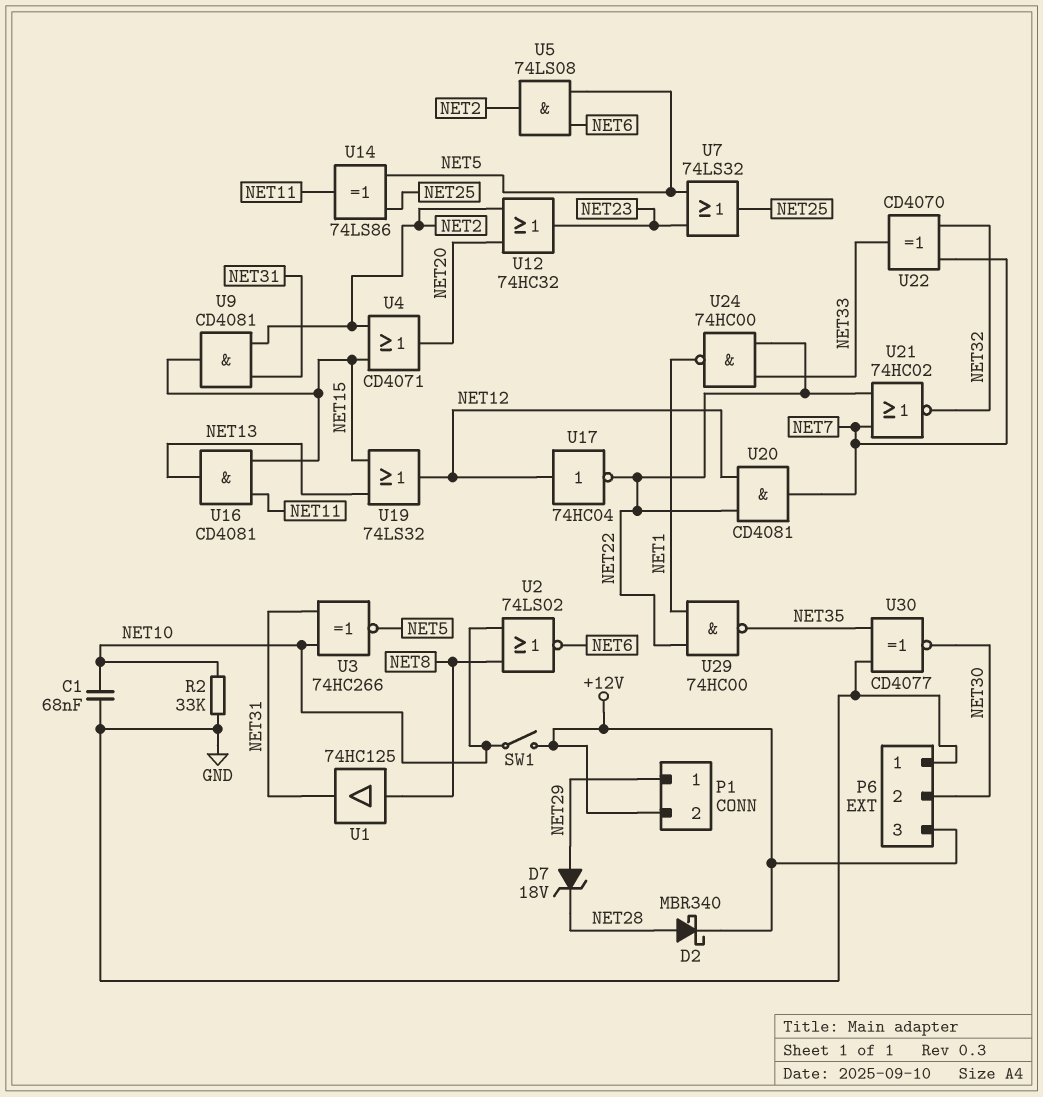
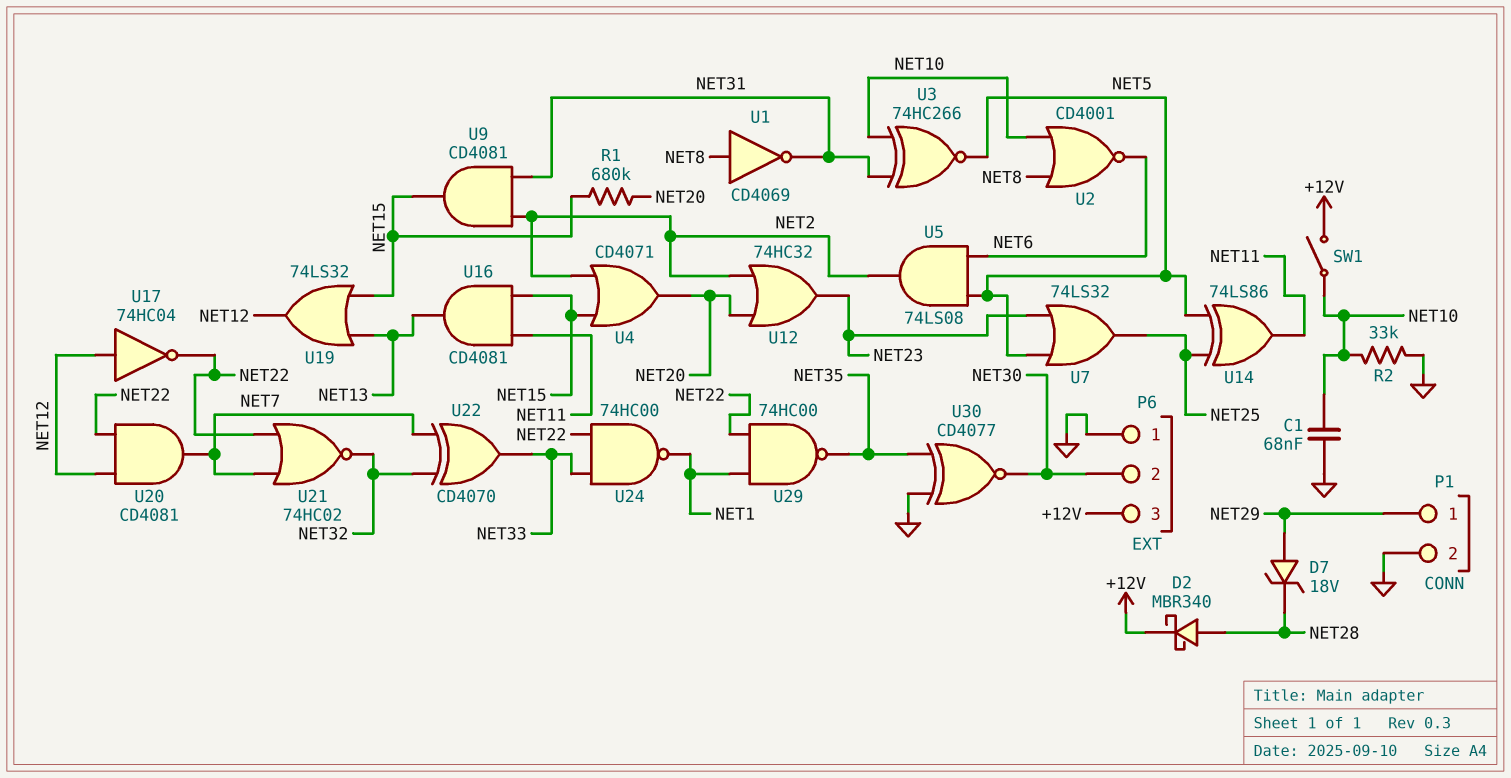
P1 pin 2: +12V -> GND
R1: none -> 680k (NET15, NET20)
U1: buffer 74HC125 (in NET8, out NET31) -> NOT CD4069 (in NET8, out NET31)
U2: NOR 74LS02 (in NET8, in NET10, out NET6) -> NOR CD4001 (in NET8, in NET10, out NET6)

